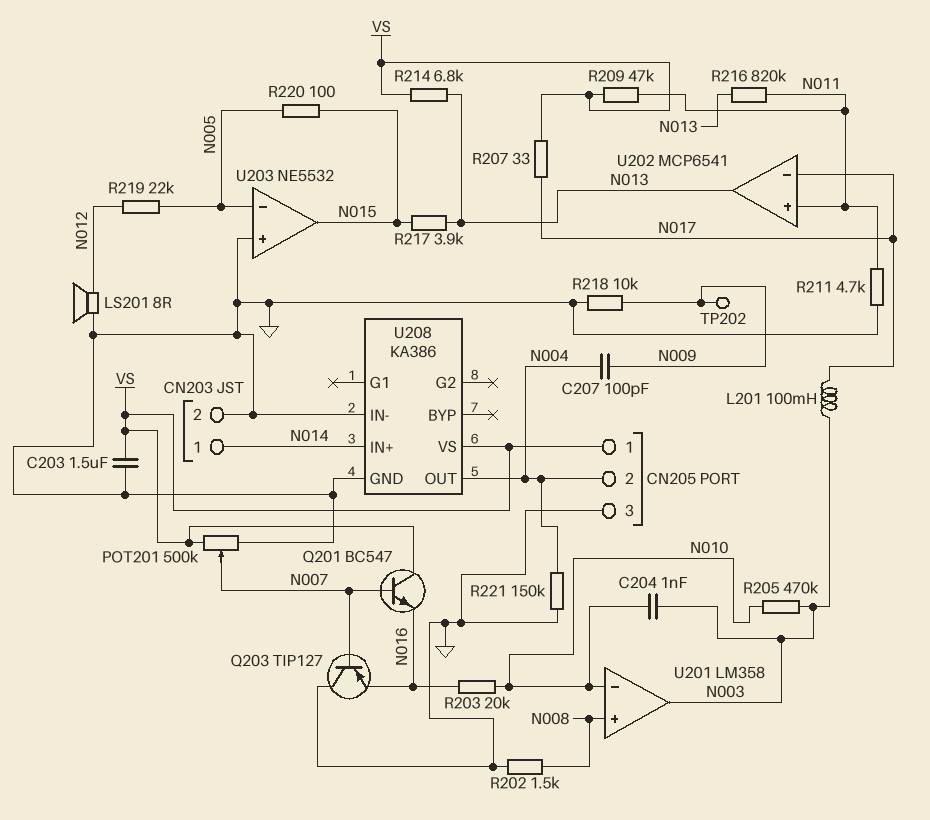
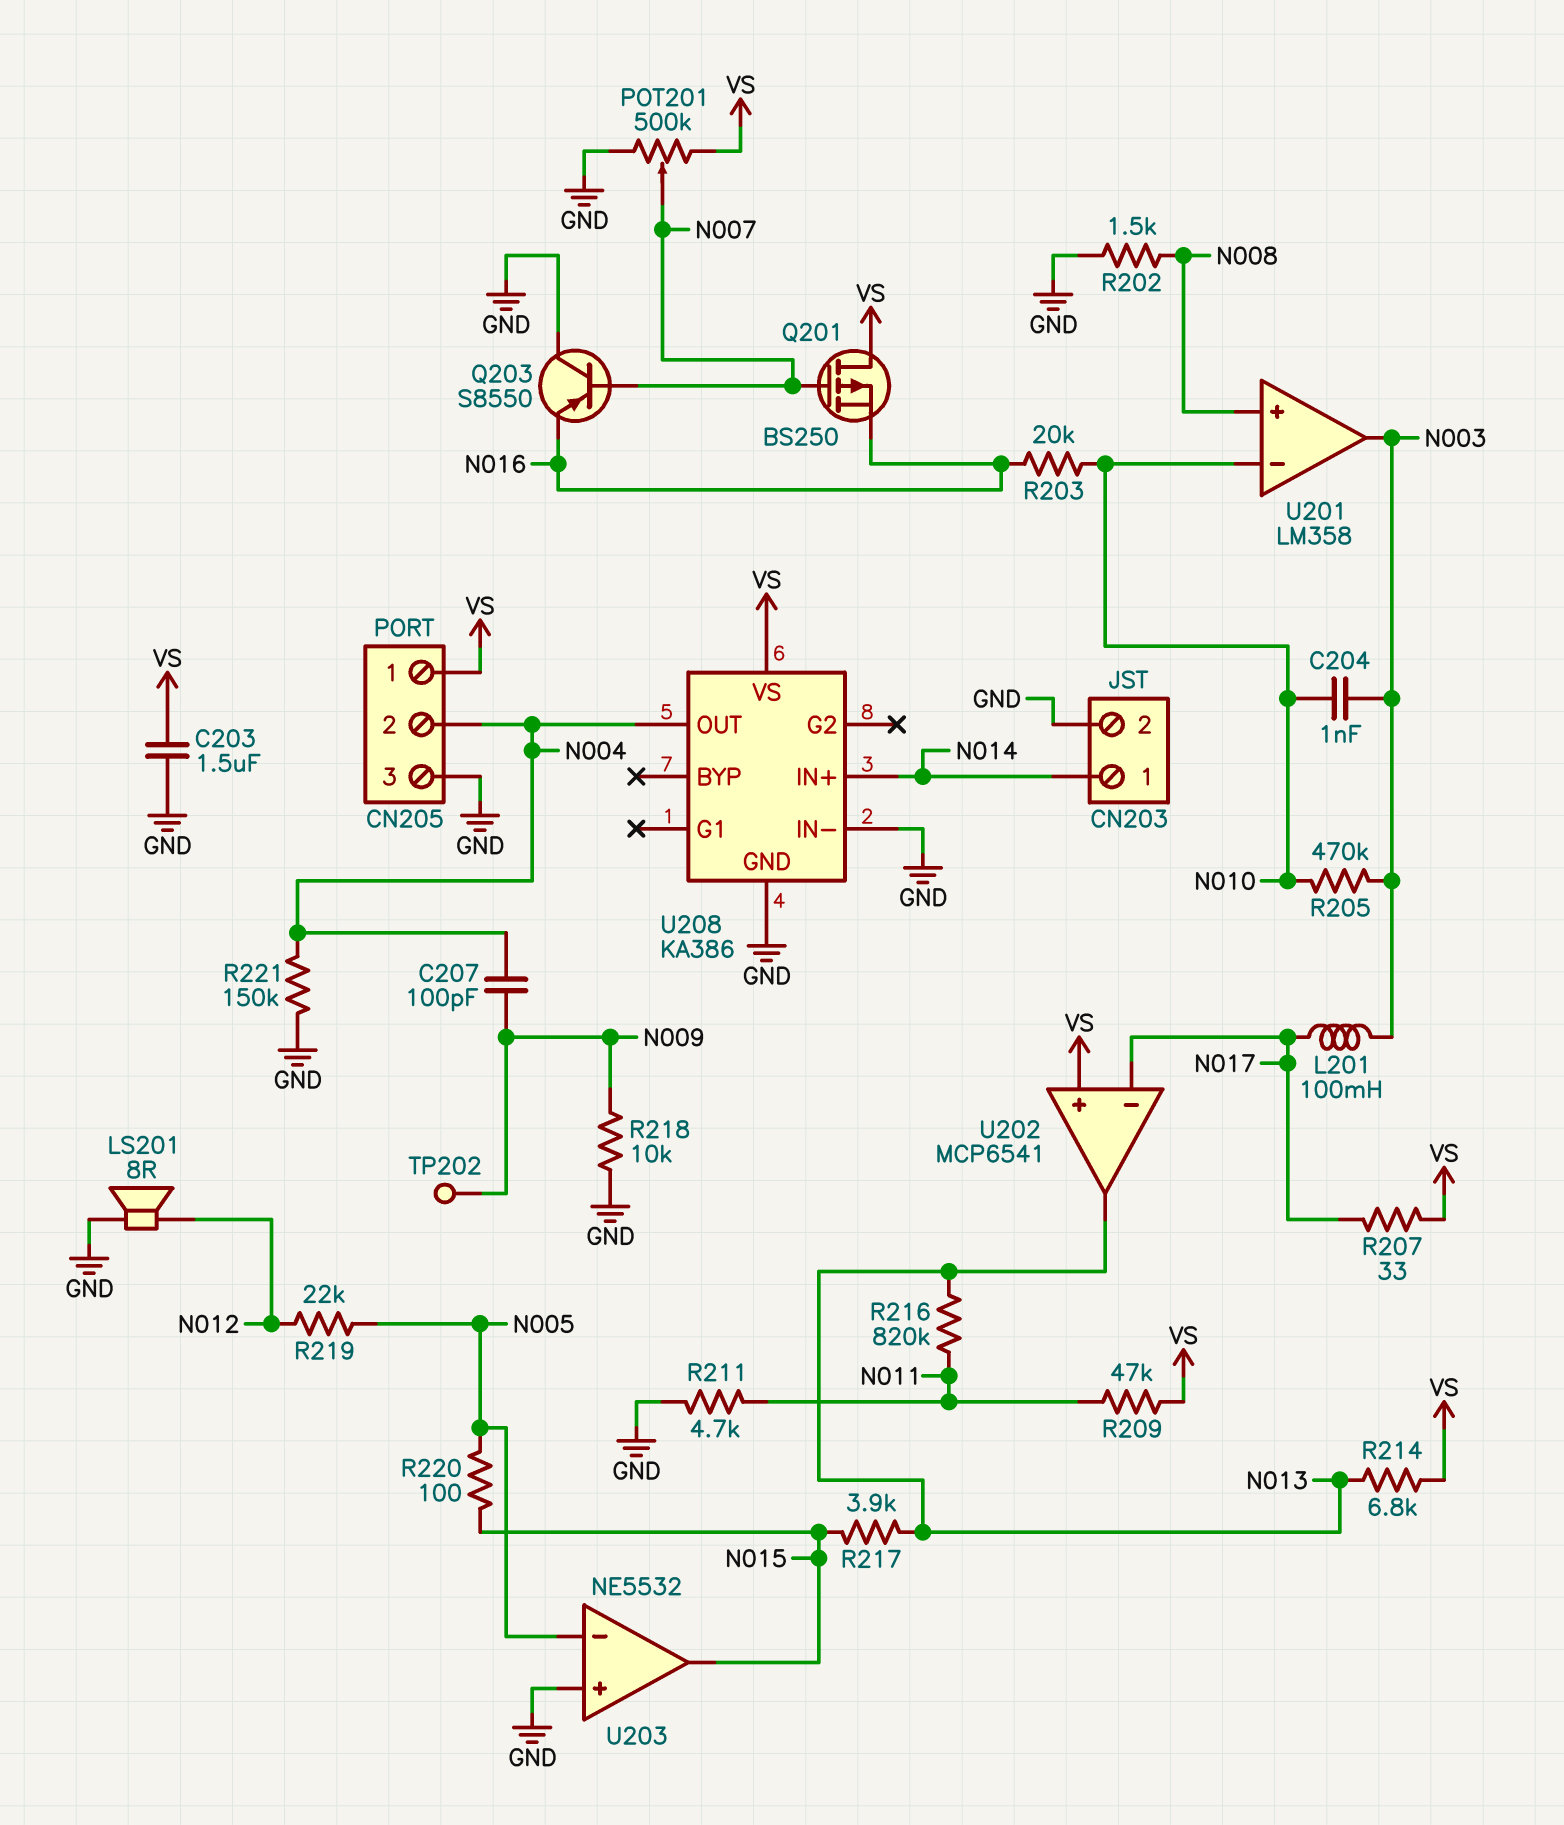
Q201: NPN BC547 (B N007, C VS, E N016) -> PMOS BS250 (G N007, D VS, S N016)
Q203: PNP TIP127 (B N007, C GND, E N016) -> PNP S8550 (B N007, C GND, E N016)
U202 pin in+: N011 -> VS

